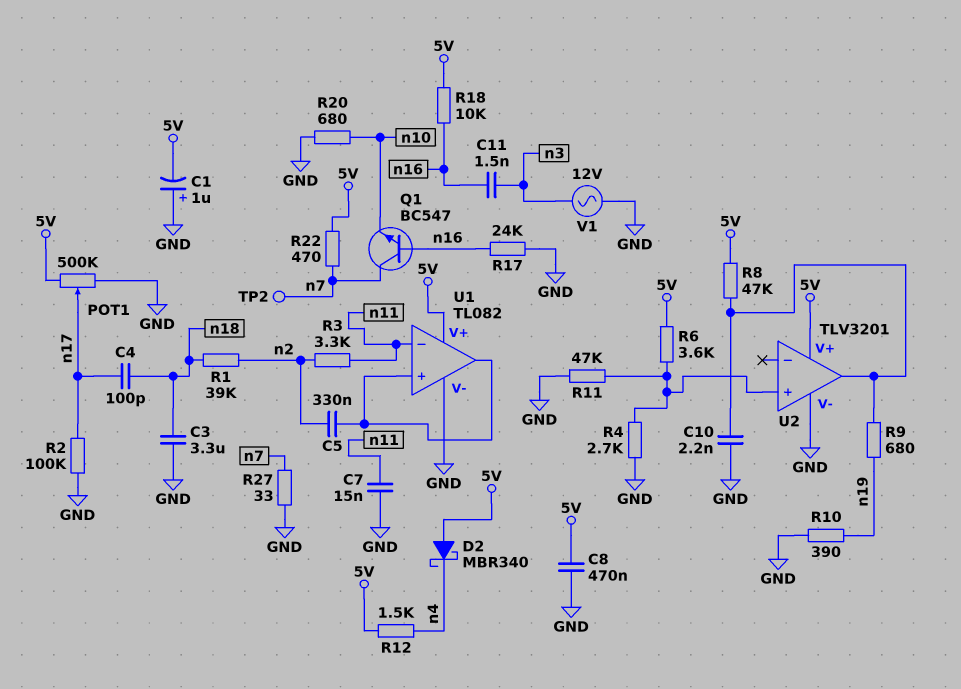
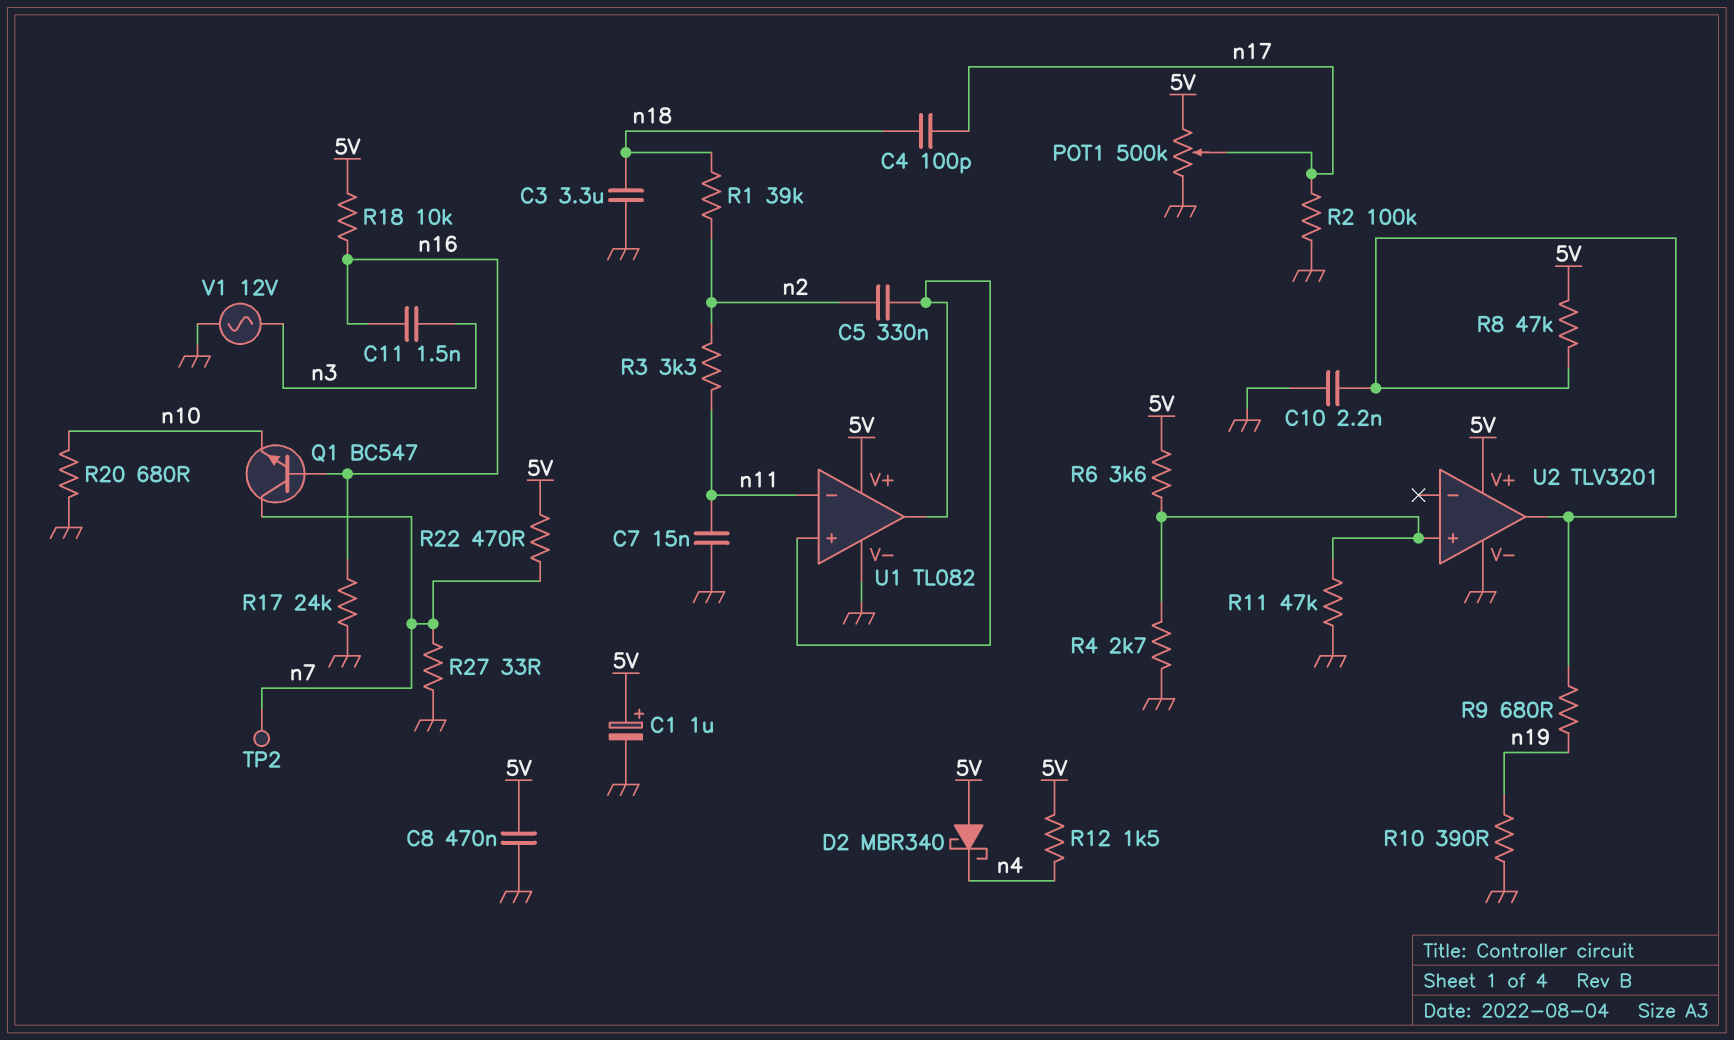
C1: 1uF (plus GND, minus 5V) -> 1uF (plus 5V, minus GND)

